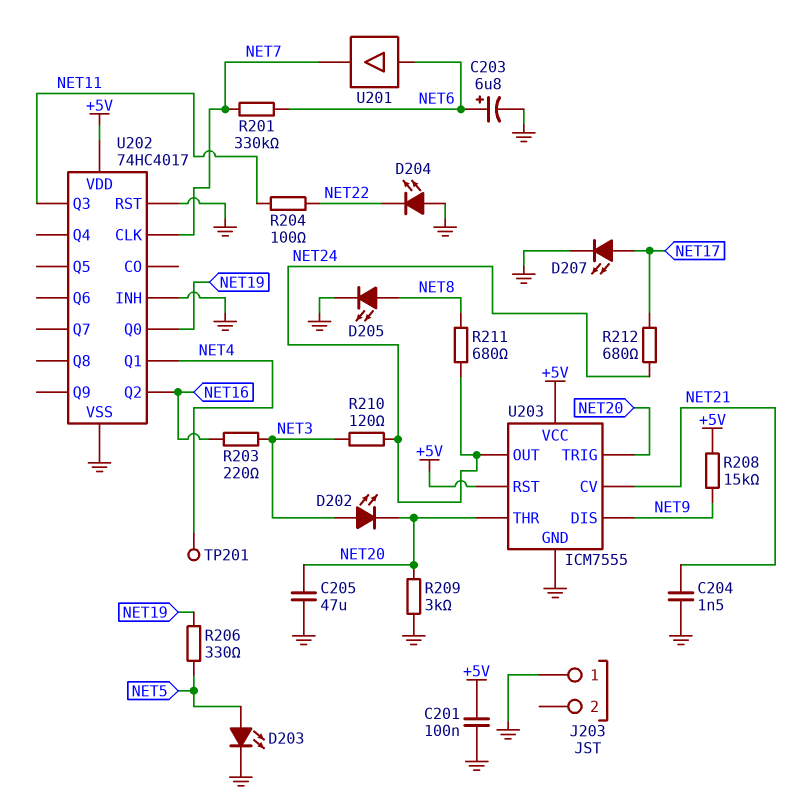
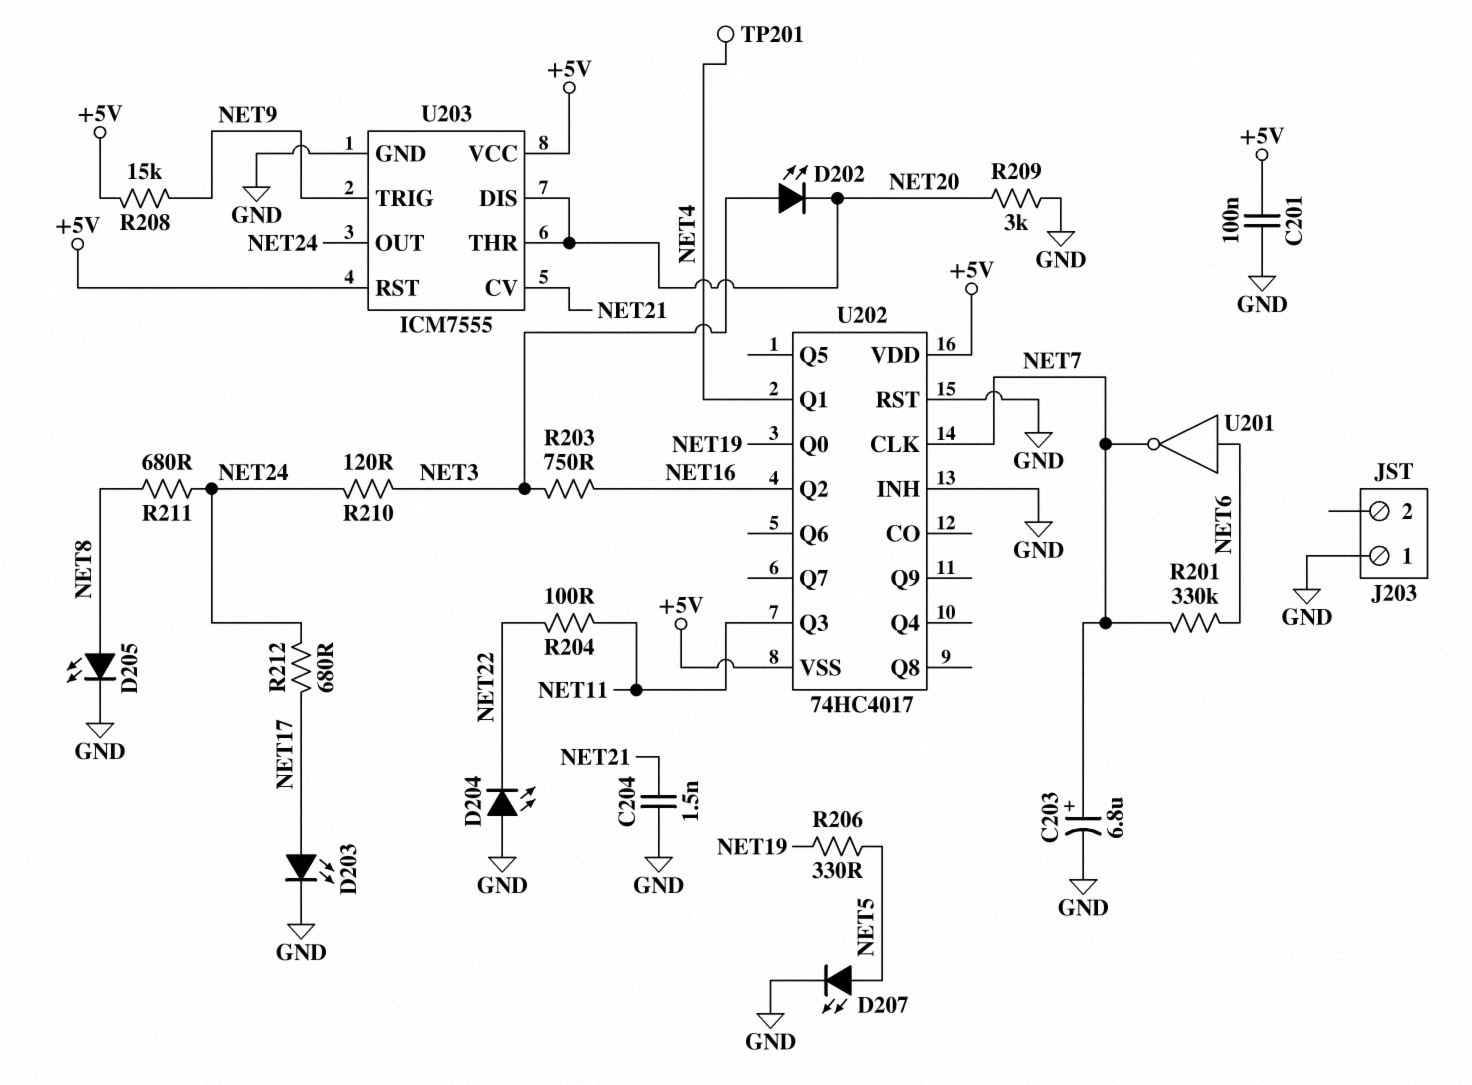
C203: 6.8uF (plus NET6, minus GND) -> 6.8uF (plus NET7, minus GND)
C205: 47uF (GND, NET20) -> none
D203: LED (A NET5, K GND) -> LED (A NET17, K GND)
D207: LED (A NET17, K GND) -> LED (A NET5, K GND)
R203: 220 (NET3, NET16) -> 750 (NET3, NET16)
U201: buffer (in NET6, out NET7) -> NOT (in NET6, out NET7)
U202 pin VSS: GND -> +5V
U203 pin DIS: NET9 -> NET20
U203 pin TRIG: NET20 -> NET9

